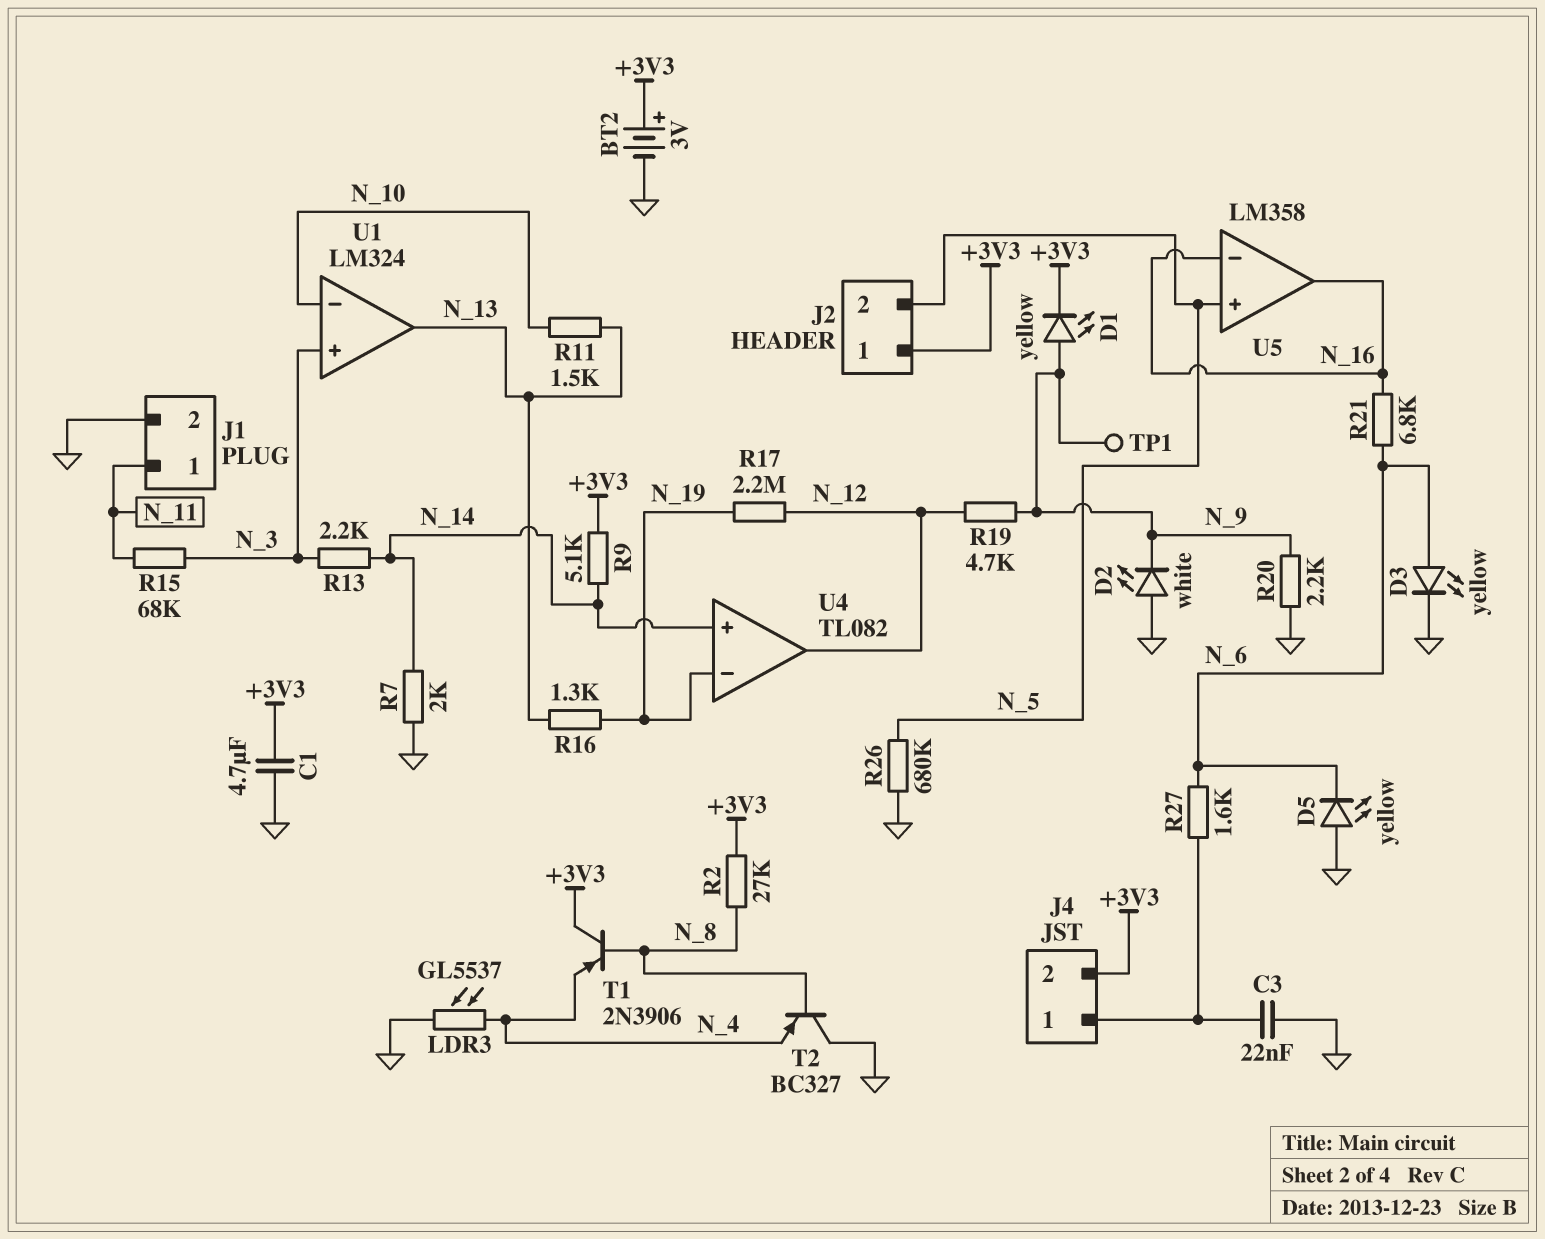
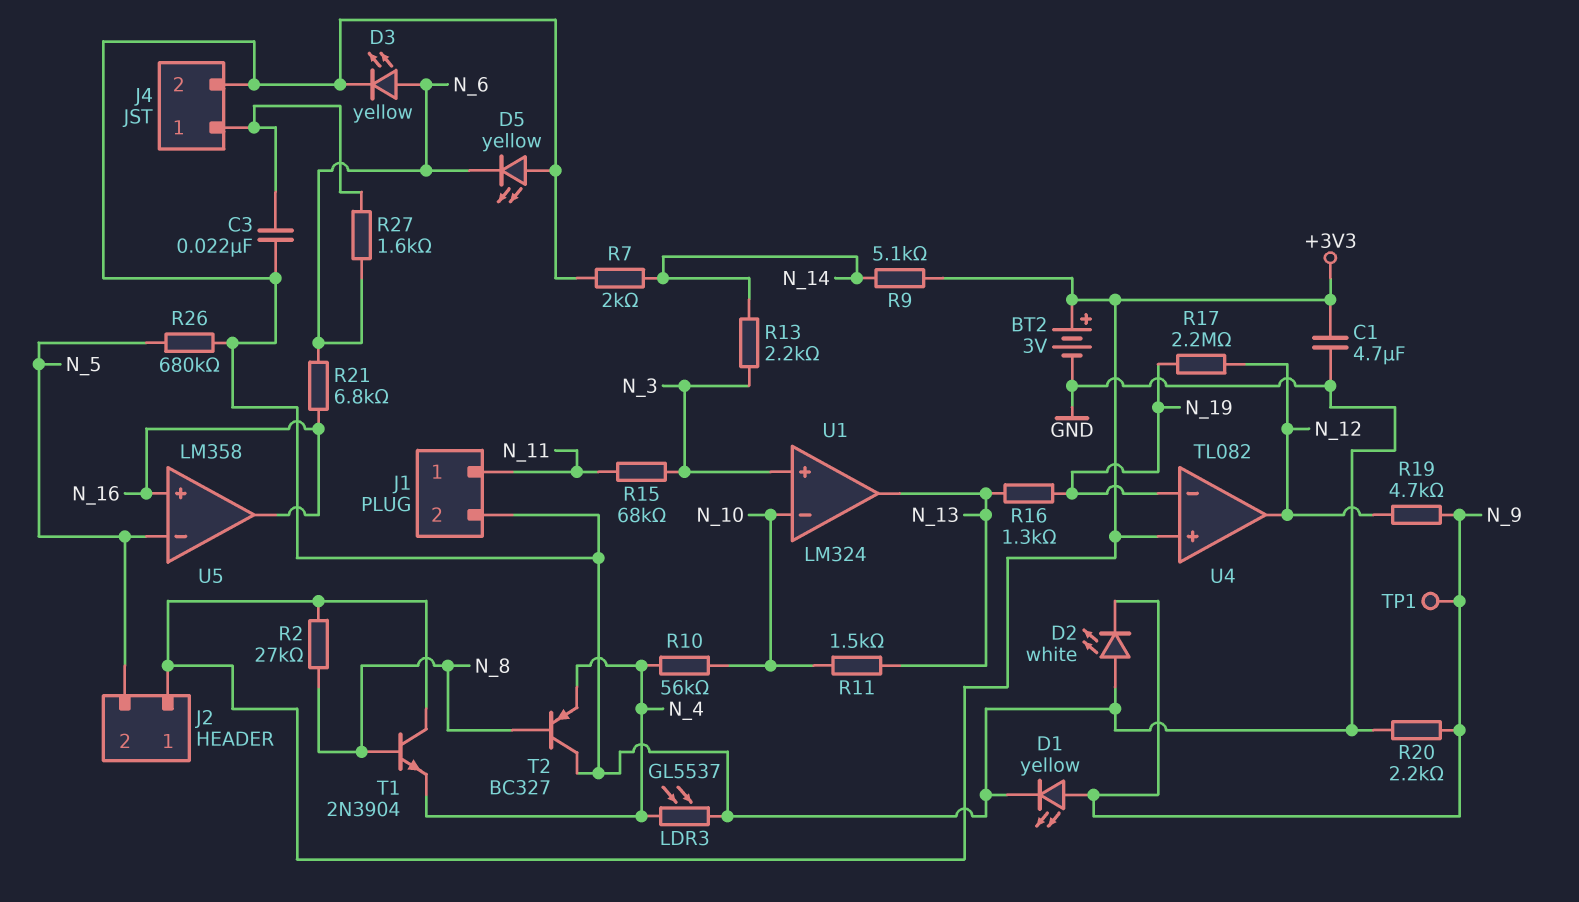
D1: LED yellow (A N_9, K +3V3) -> LED yellow (A N_9, K GND)
J4 pin 2: +3V3 -> GND
R10: none -> 56k (N_4, N_10)
T1: PNP 2N3906 (B N_8, C +3V3, E N_4) -> NPN 2N3904 (B N_8, C +3V3, E N_4)
U4 pin in+: N_14 -> +3V3
U5 pin in+: N_5 -> N_16
U5 pin in-: N_16 -> N_5

